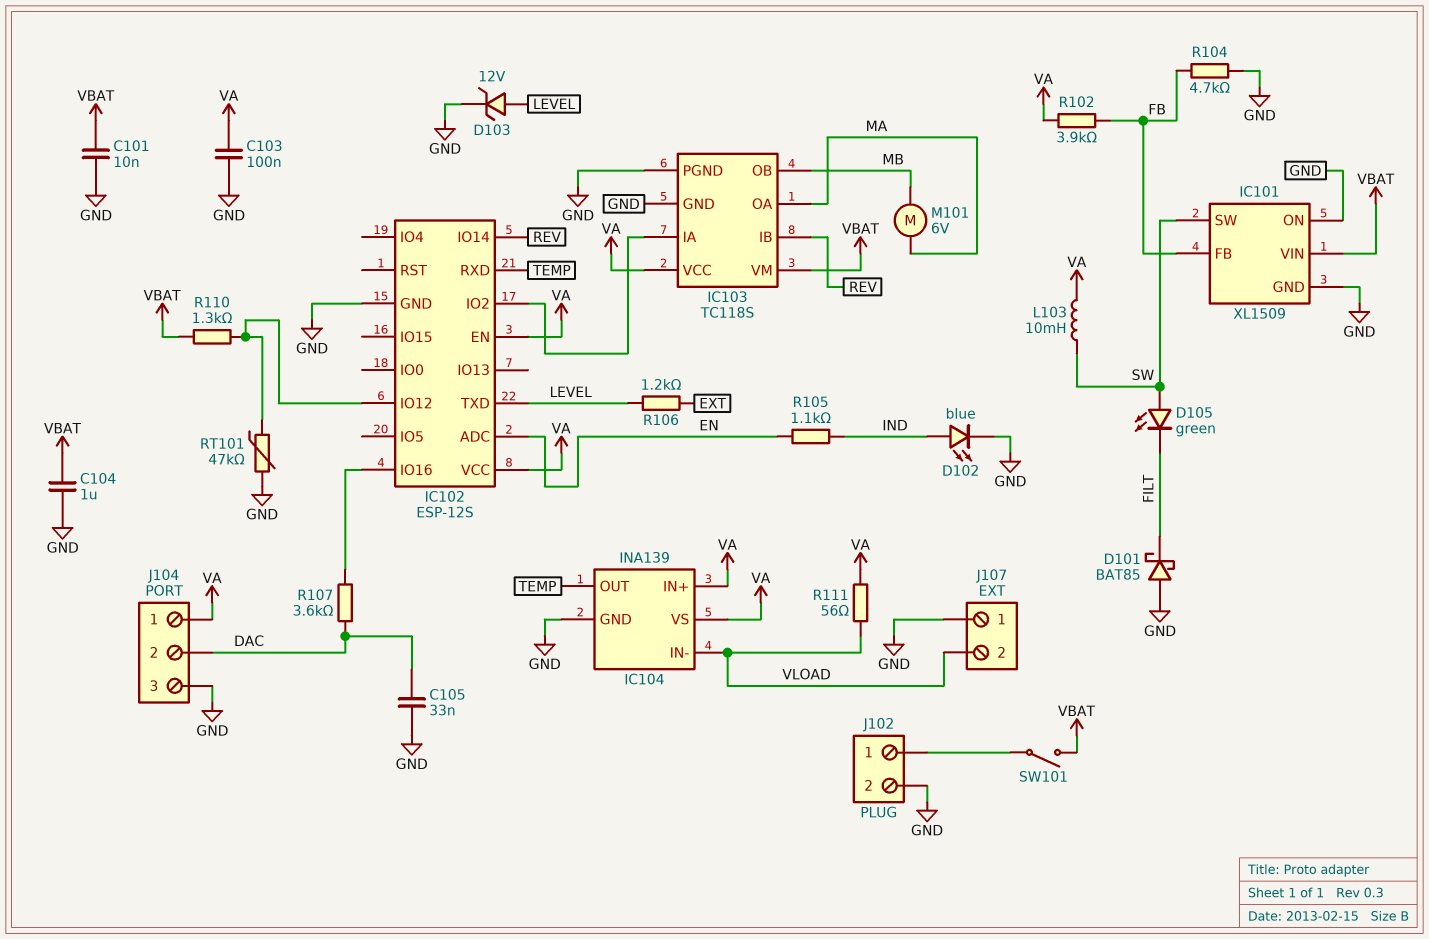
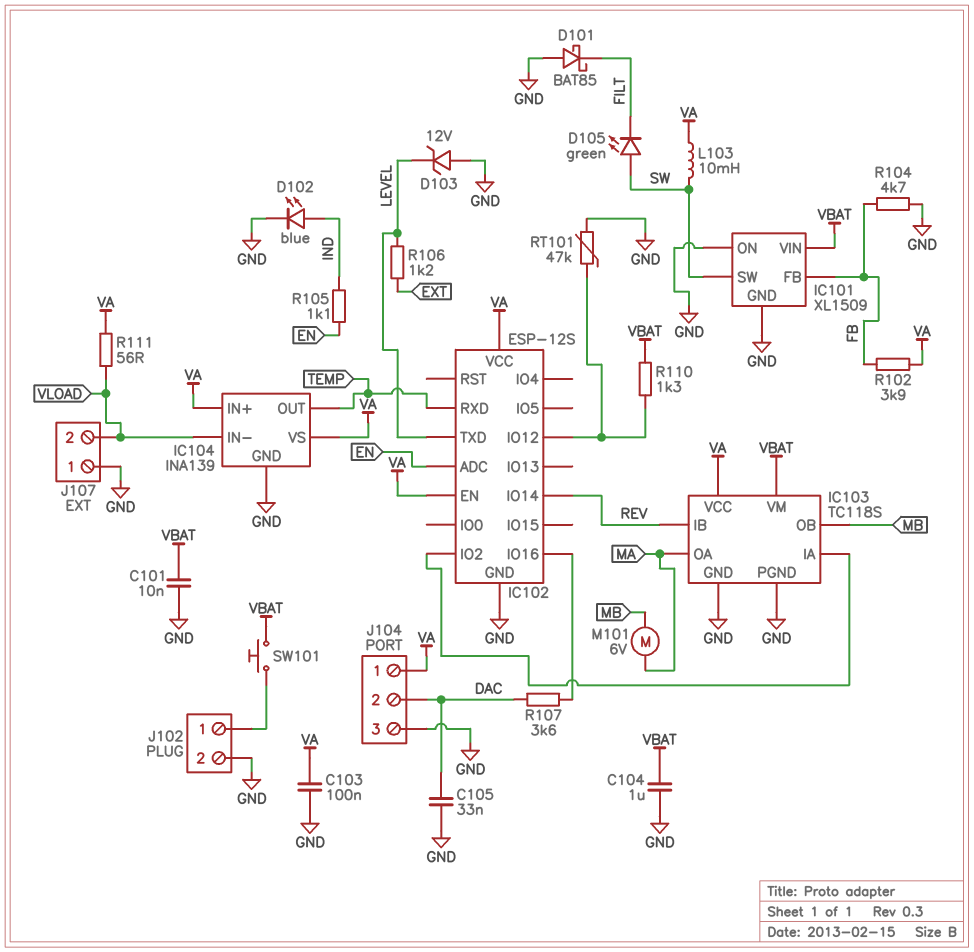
D103: zener 12V (A LEVEL, K GND) -> zener 12V (A GND, K LEVEL)
SW101: switch (J102/1, VBAT) -> button (J102/1, VBAT)

